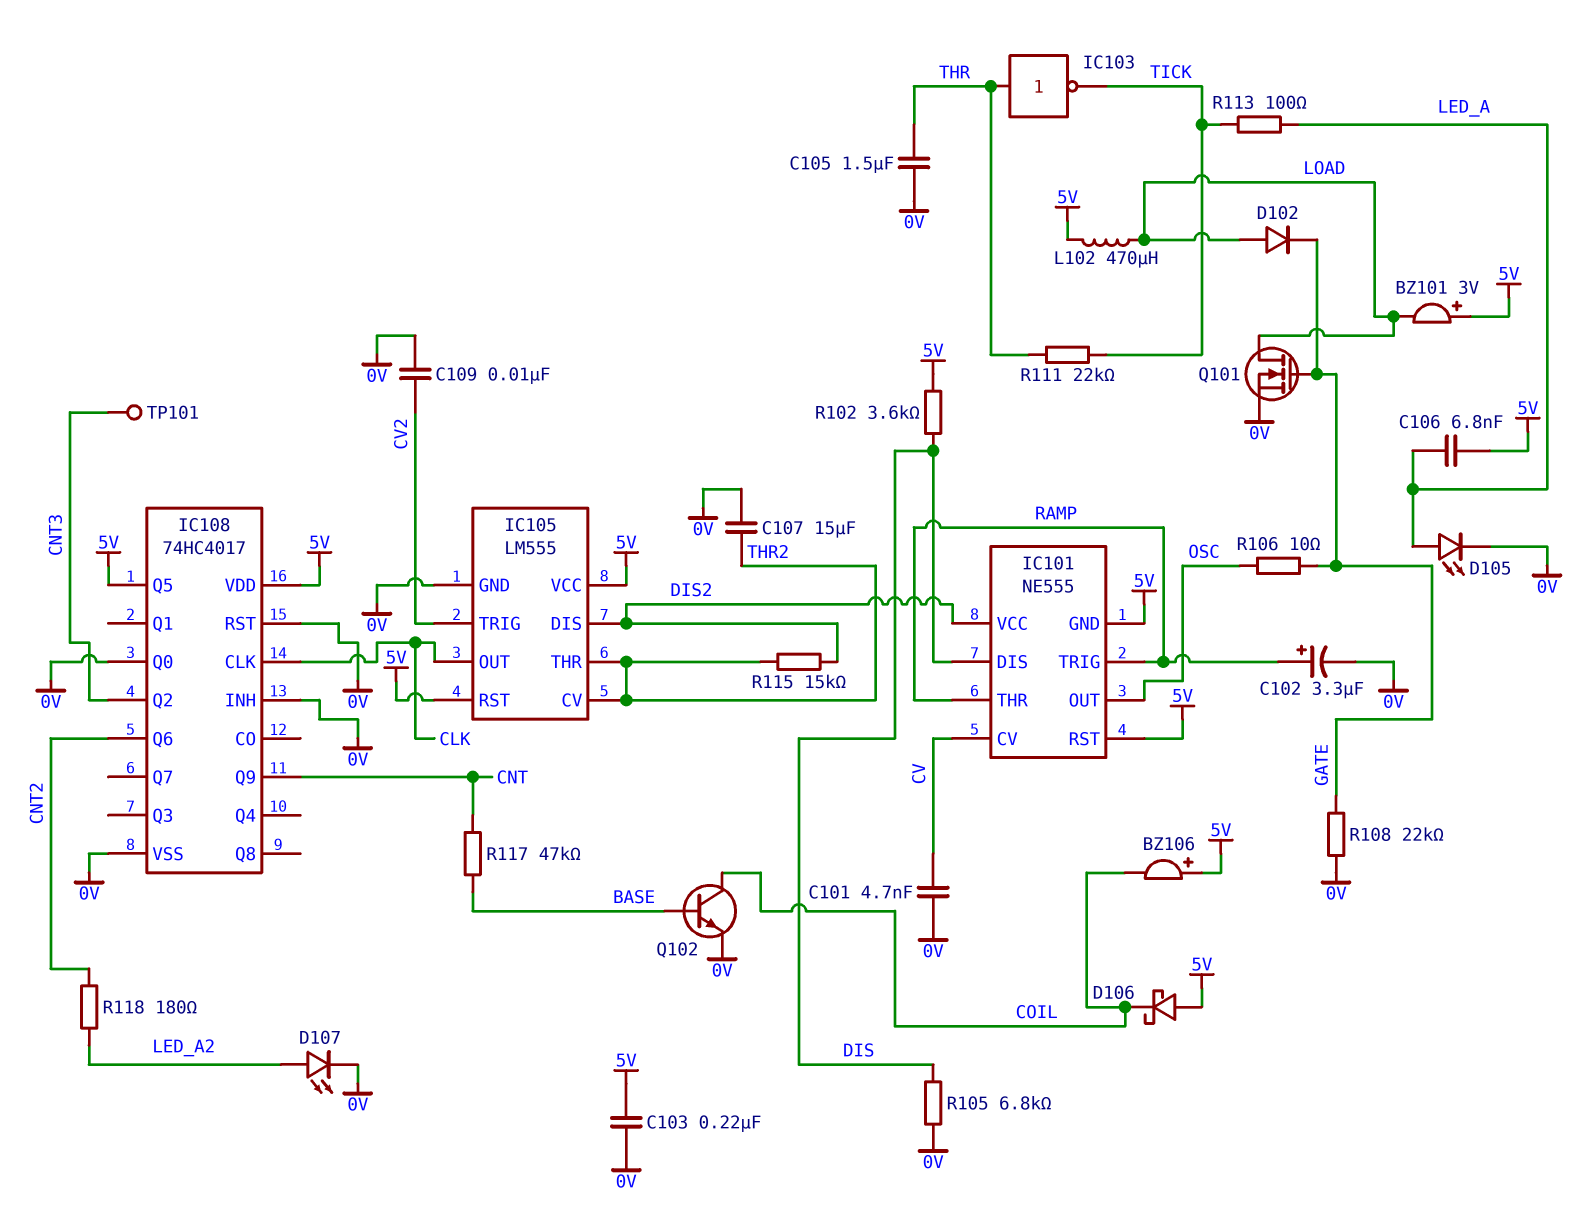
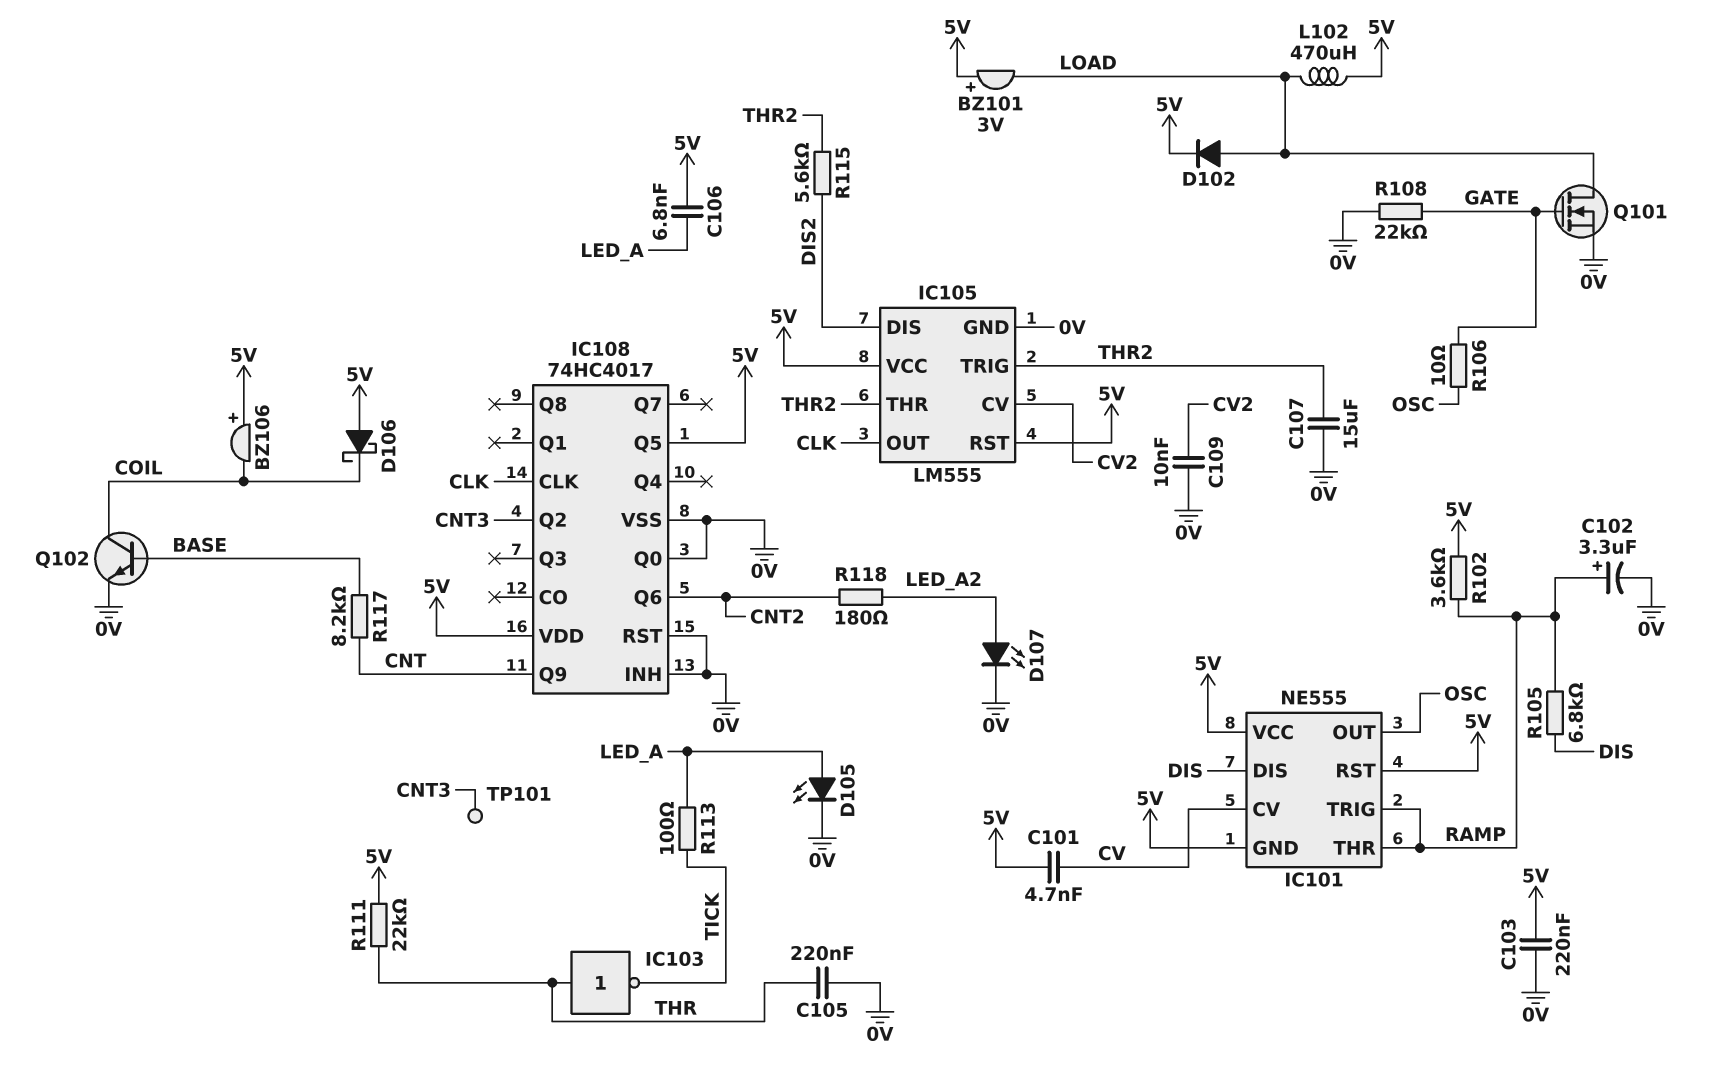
C101: 4.7nF (0V, CV) -> 4.7nF (5V, CV)
C105: 1.5uF (0V, THR) -> 220nF (0V, THR)
D102: diode (A LOAD, K GATE) -> diode (A LOAD, K 5V)
IC101 pin VCC: DIS2 -> 5V
IC105 pin CV: THR2 -> CV2
IC105 pin TRIG: CV2 -> THR2
R102: 3.6k (5V, DIS) -> 3.6k (5V, RAMP)
R105: 6.8k (0V, DIS) -> 6.8k (DIS, RAMP)
R111: 22k (THR, TICK) -> 22k (5V, THR)
R115: 15k (DIS2, THR2) -> 5.6k (DIS2, THR2)
R117: 47k (BASE, CNT) -> 8.2k (BASE, CNT)

